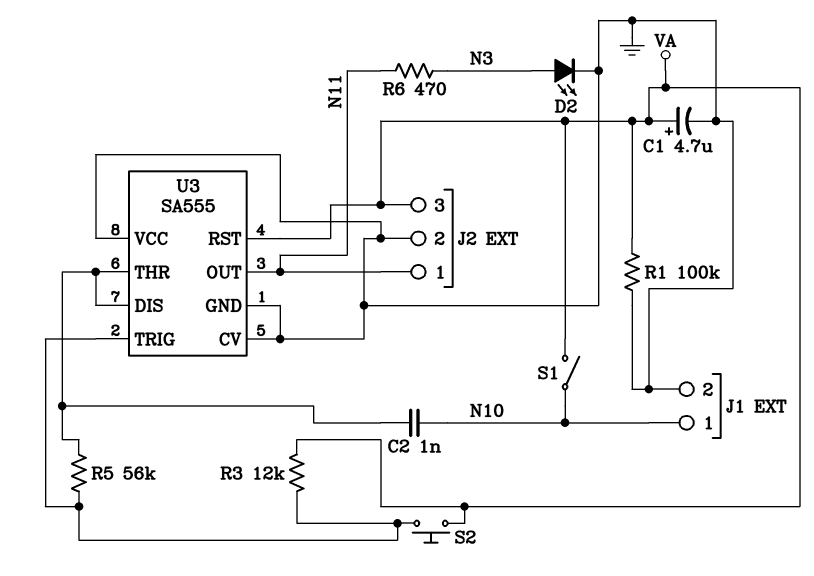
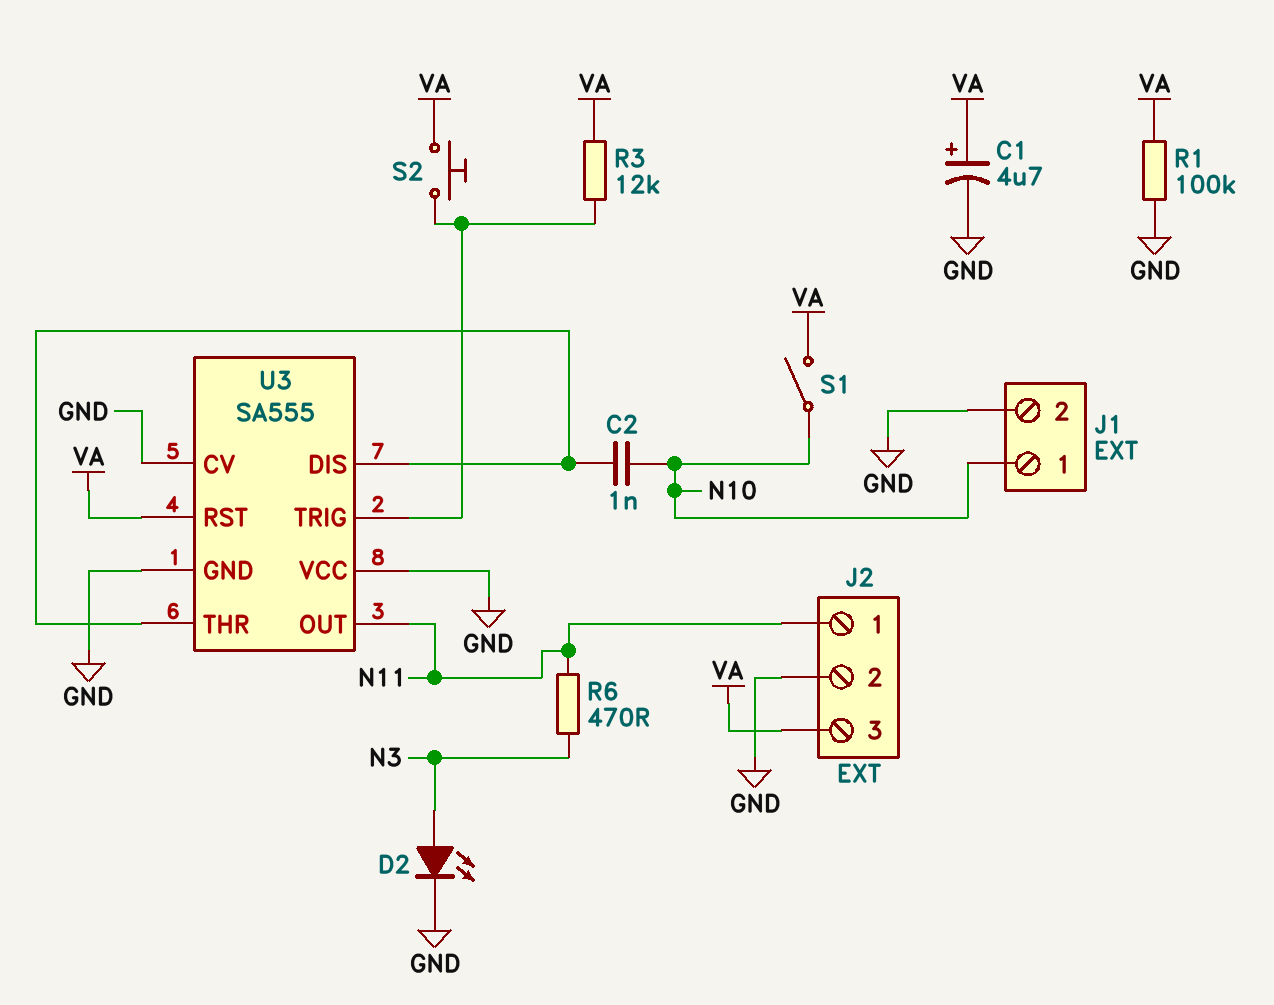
R5: 56k (U3/DIS, U3/TRIG) -> none

